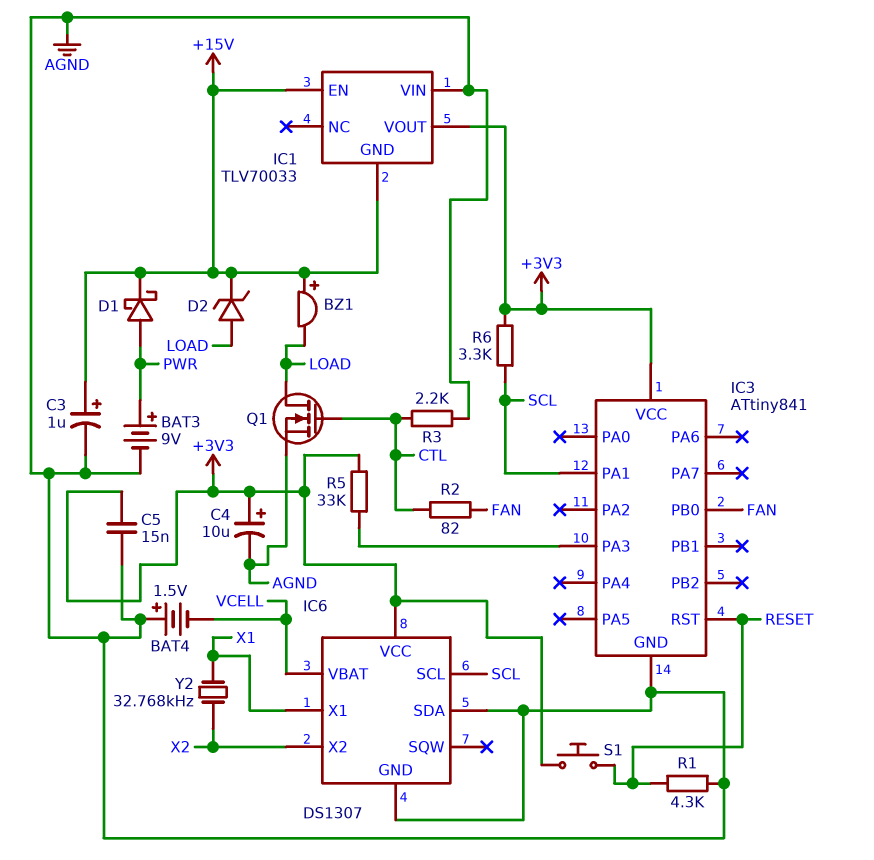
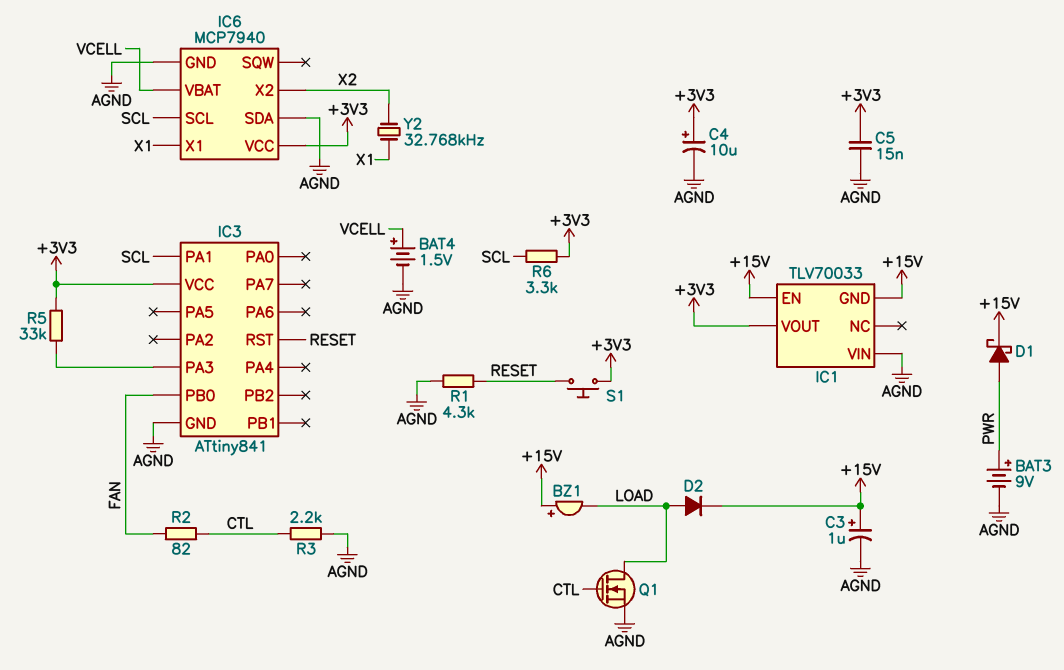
BAT4: 1.5V (plus AGND, minus VCELL) -> 1.5V (plus VCELL, minus AGND)
D2: zener (A LOAD, K +15V) -> diode (A LOAD, K +15V)
IC6: DS1307 -> MCP7940

